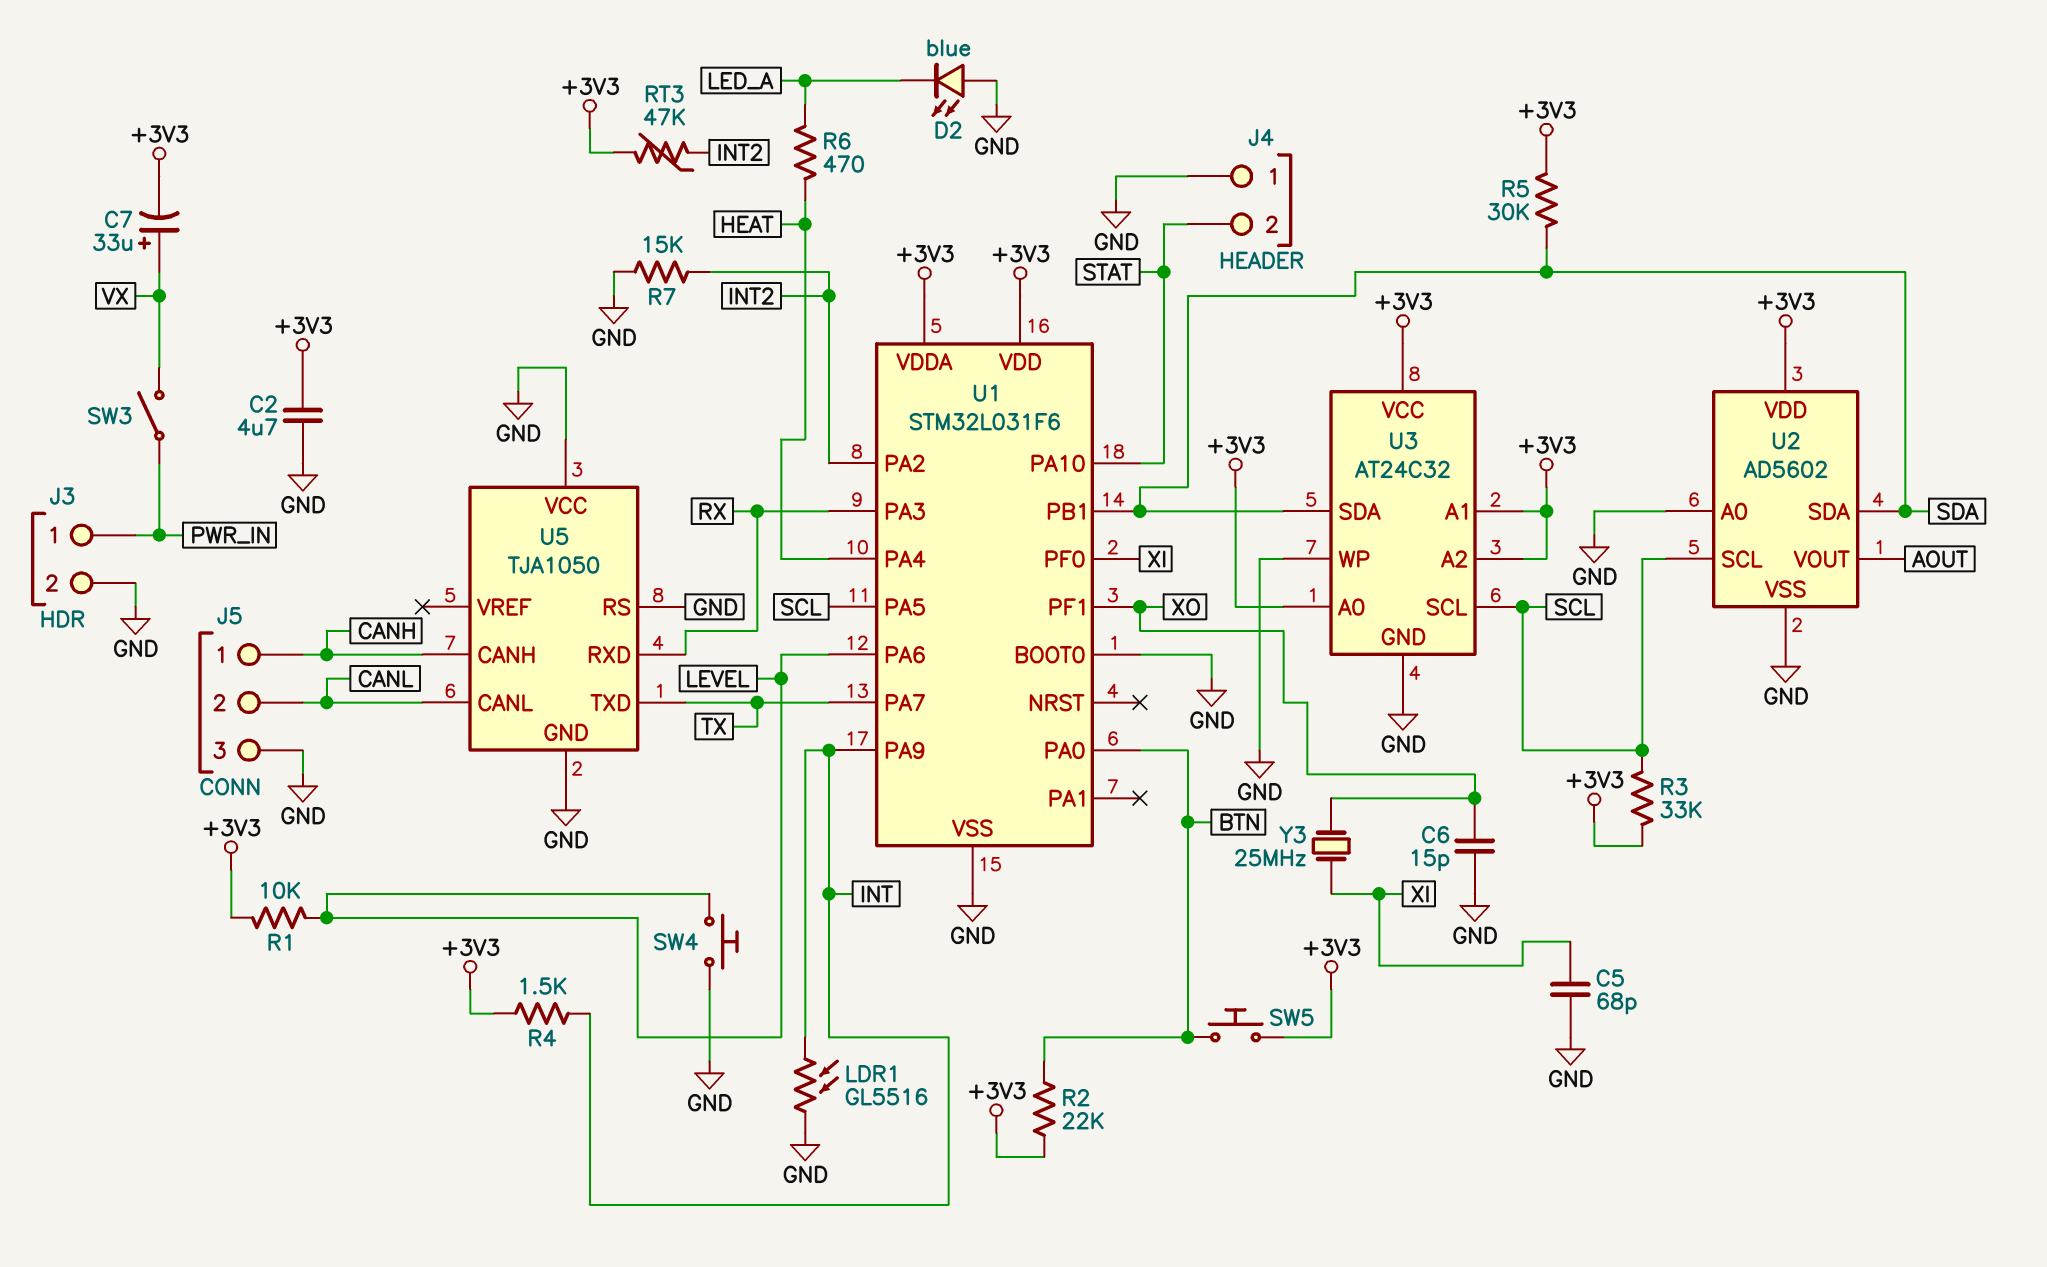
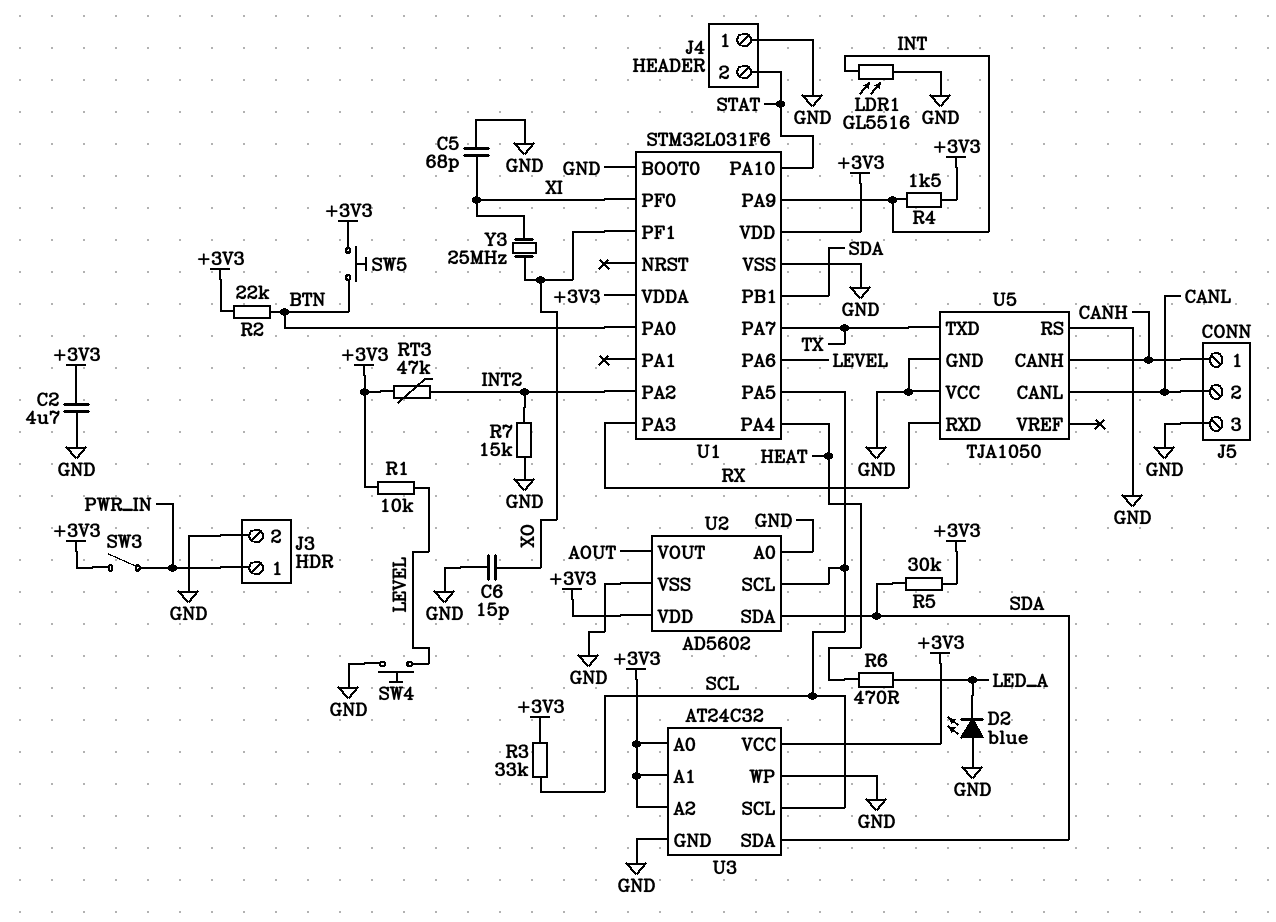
C7: 33uF (plus VX, minus +3V3) -> none
SW3: switch (PWR_IN, VX) -> switch (+3V3, PWR_IN)

